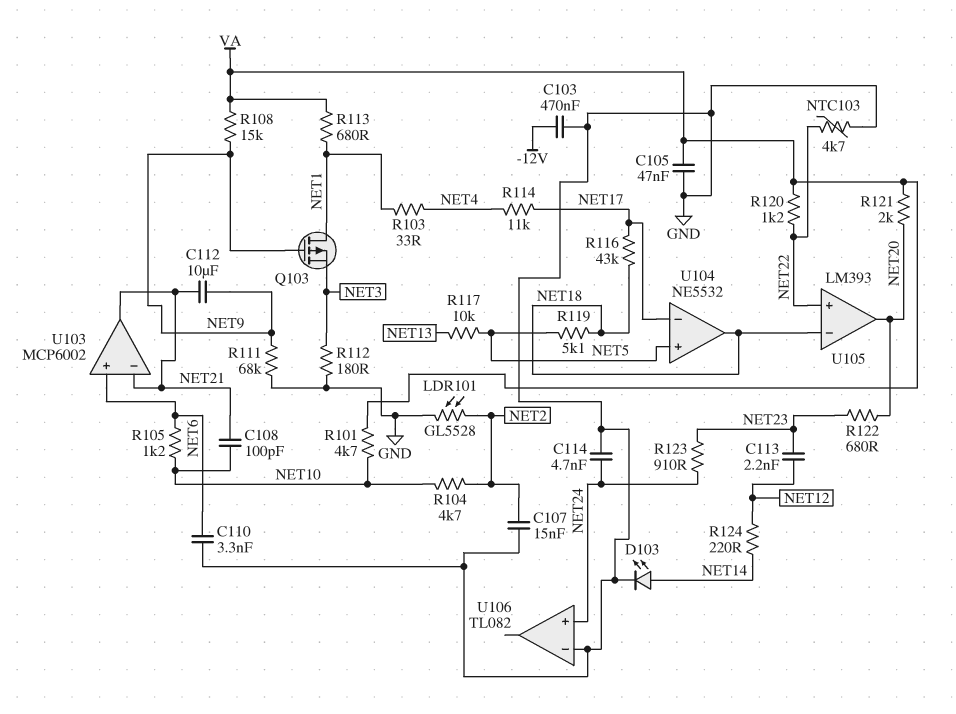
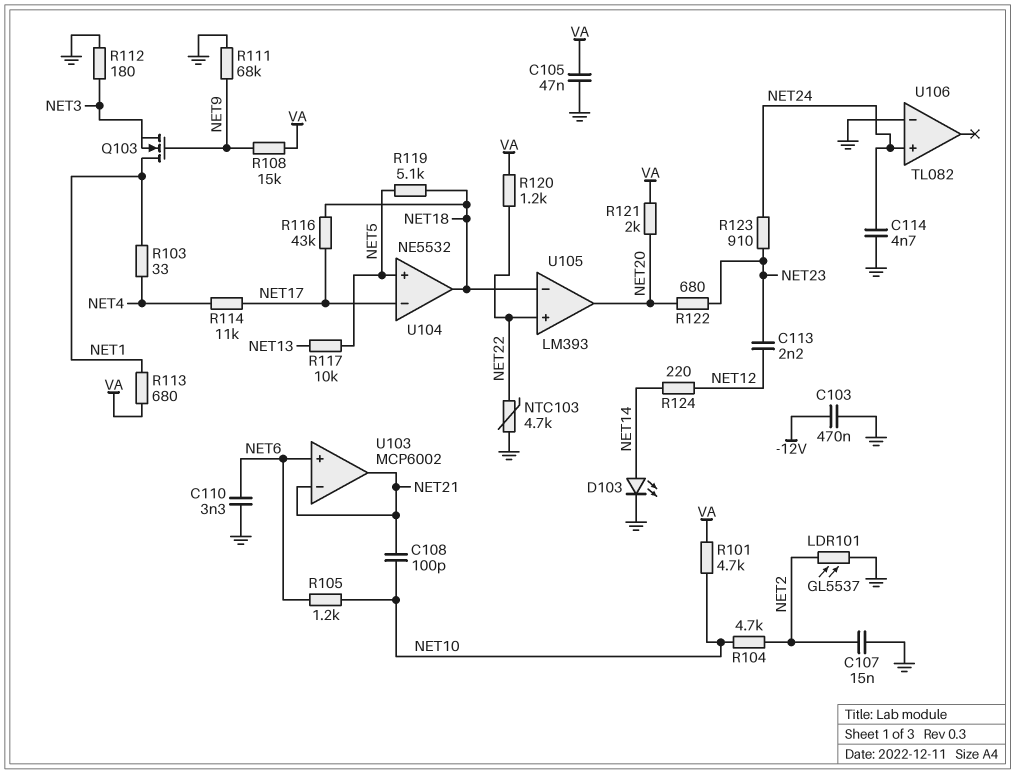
C112: 10uF (NET9, NET21) -> none
LDR101: GL5528 (GND, NET2) -> GL5537 (GND, NET2)
Q103: PMOS (G NET9, D NET1, S NET3) -> NMOS (G NET9, D NET1, S NET3)

